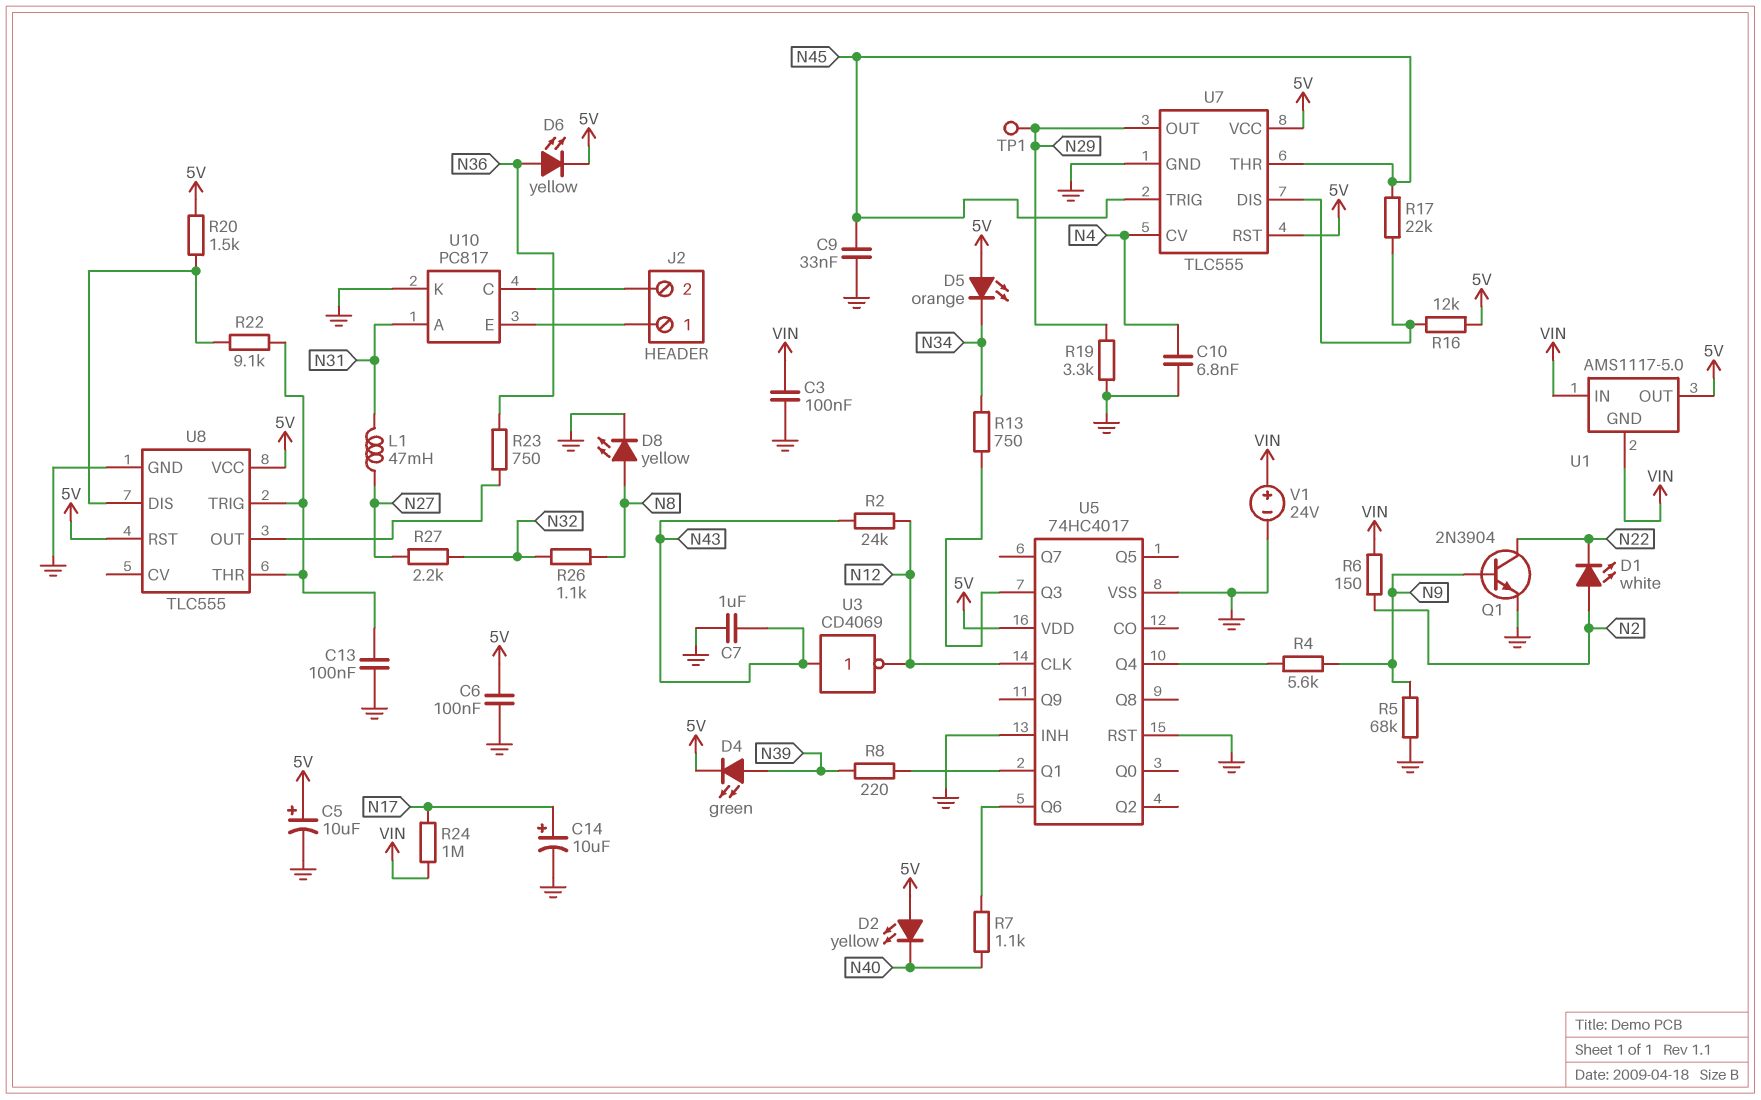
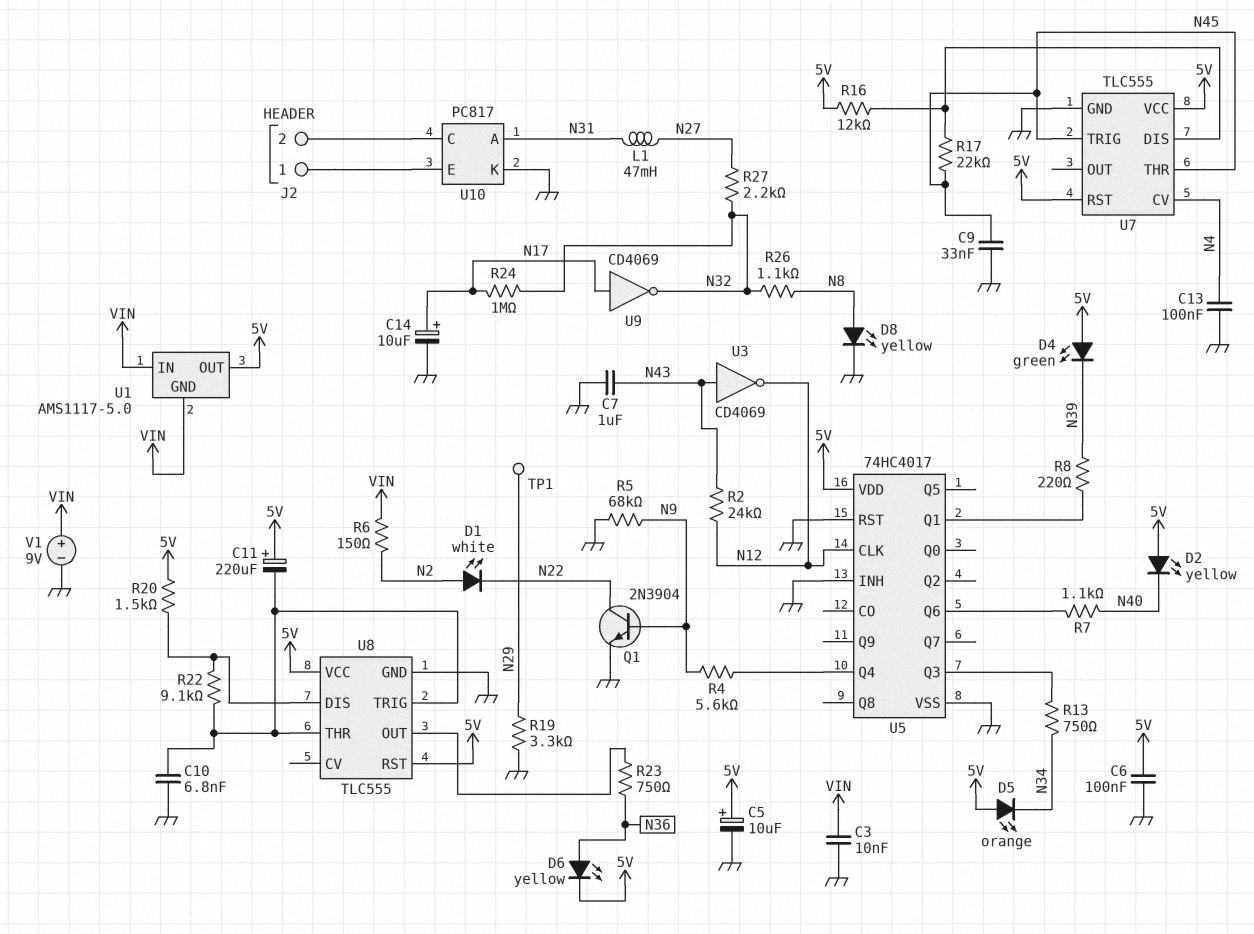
C3: 100nF (GND, VIN) -> 10nF (GND, VIN)
C10: 6.8nF (GND, N4) -> 6.8nF (GND, U8/THR)
C11: none -> 220uF (plus 5V, minus U8/THR)
C13: 100nF (GND, U8/THR) -> 100nF (GND, N4)
D4: LED green (A N39, K 5V) -> LED green (A 5V, K N39)
R24: 1M (N17, VIN) -> 1M (N17, N32)
U7 pin OUT: N29 -> none
U9: none -> NOT CD4069 (in N17, out N32)
V1: 24V (plus VIN, minus GND) -> 9V (plus VIN, minus GND)

